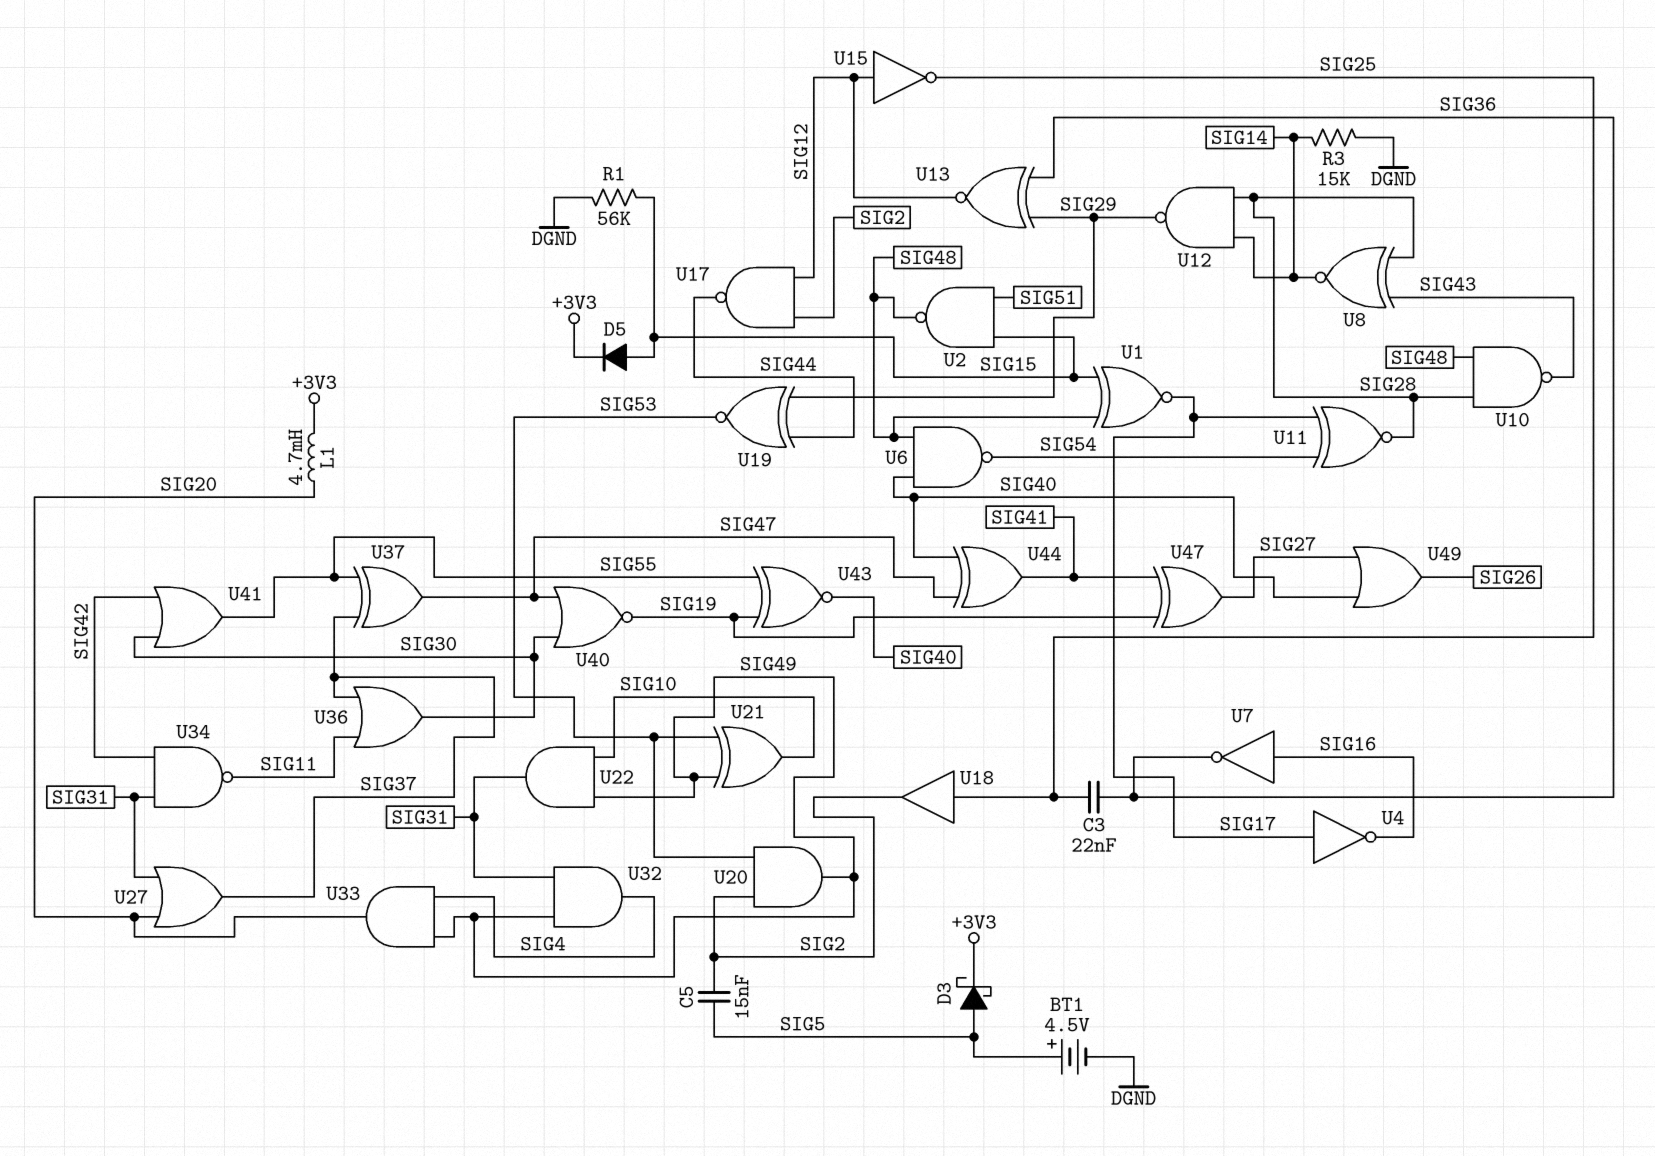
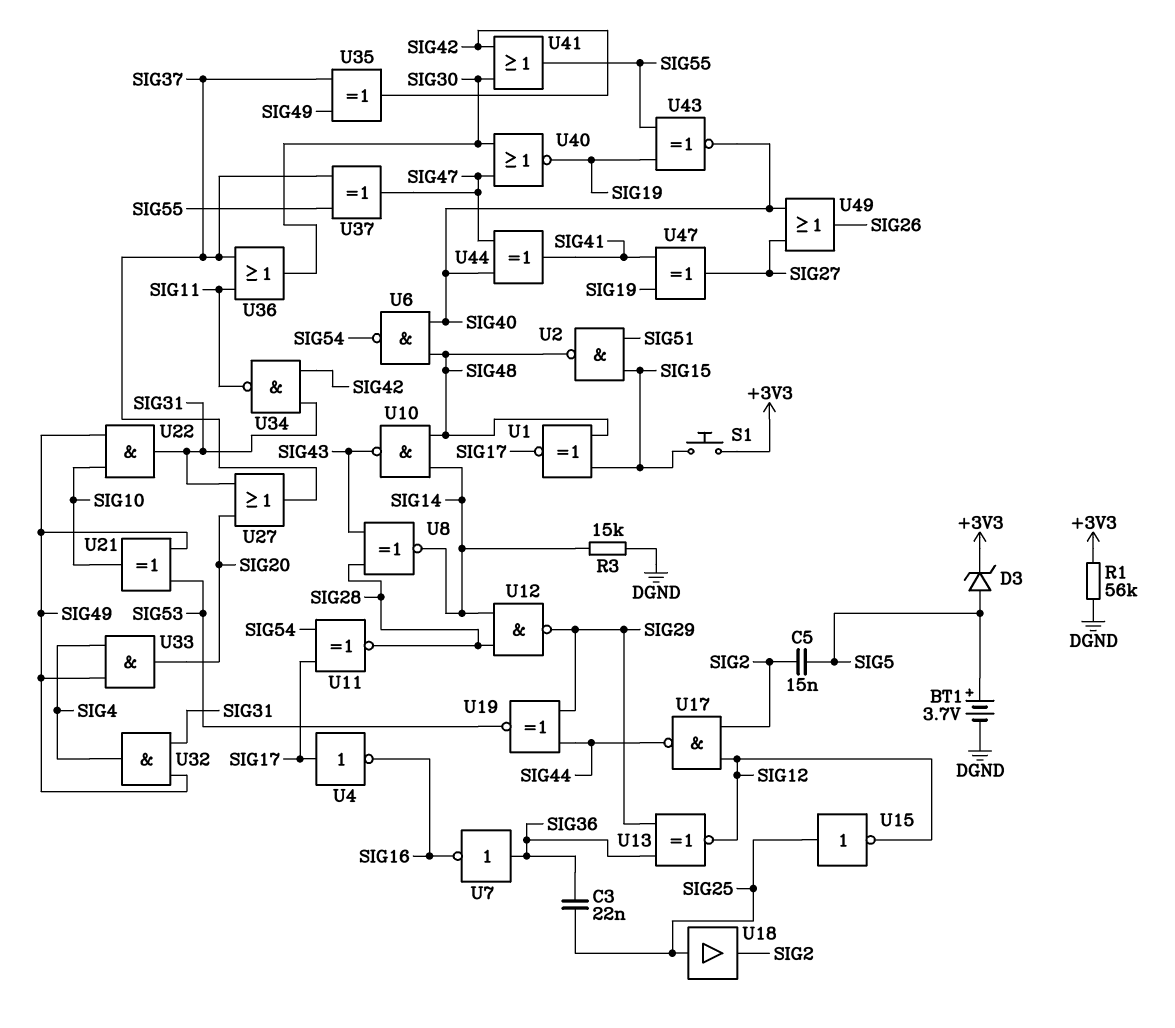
BT1: 4.5V (plus SIG5, minus DGND) -> 3.7V (plus SIG5, minus DGND)
D3: schottky (A SIG5, K +3V3) -> zener (A SIG5, K +3V3)
D5: diode (A SIG15, K +3V3) -> none
L1: 4.7mH (+3V3, SIG20) -> none
R1: 56k (DGND, SIG15) -> 56k (+3V3, DGND)
S1: none -> button (+3V3, SIG15)
U7: NOT (in SIG16, out SIG36) -> NOT (in SIG36, out SIG16)
U10: NAND (in SIG28, in SIG48, out SIG43) -> NAND (in SIG14, in SIG48, out SIG43)
U15: NOT (in SIG12, out SIG25) -> NOT (in SIG25, out SIG12)
U20: AND (in SIG2, in SIG53, out SIG49) -> none
U35: none -> XOR (in SIG37, in SIG49, out SIG42)

